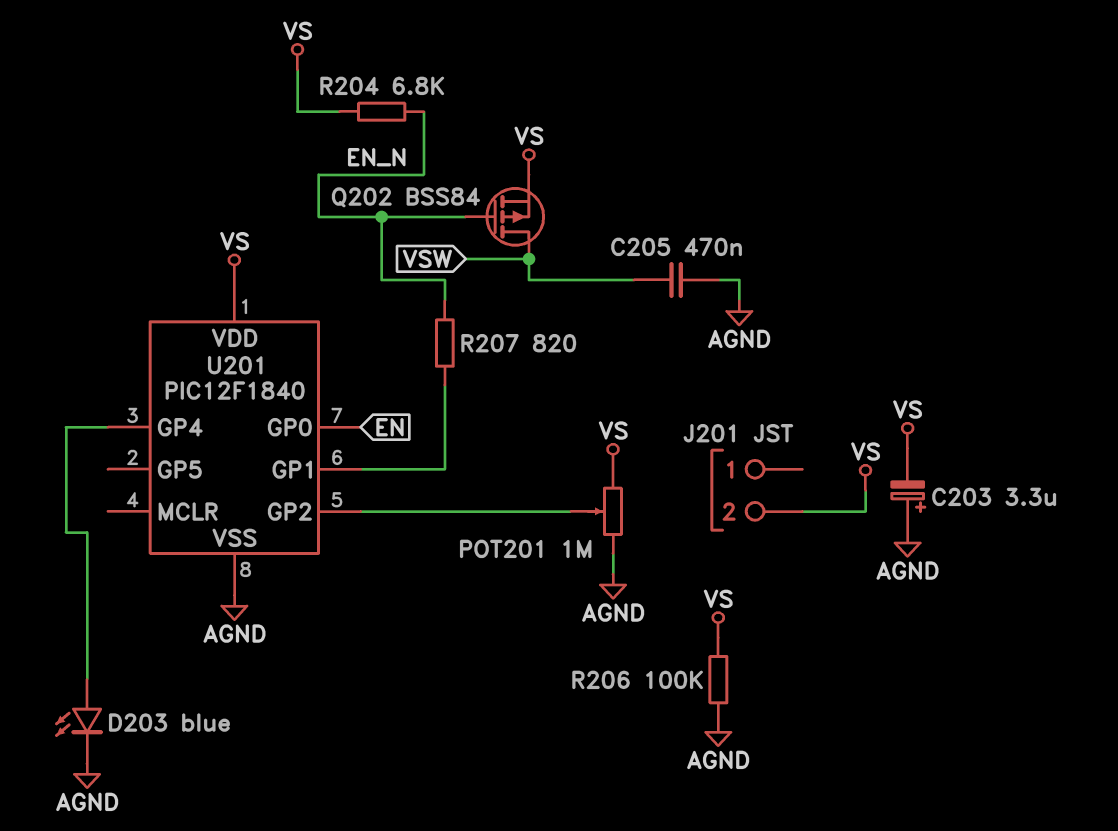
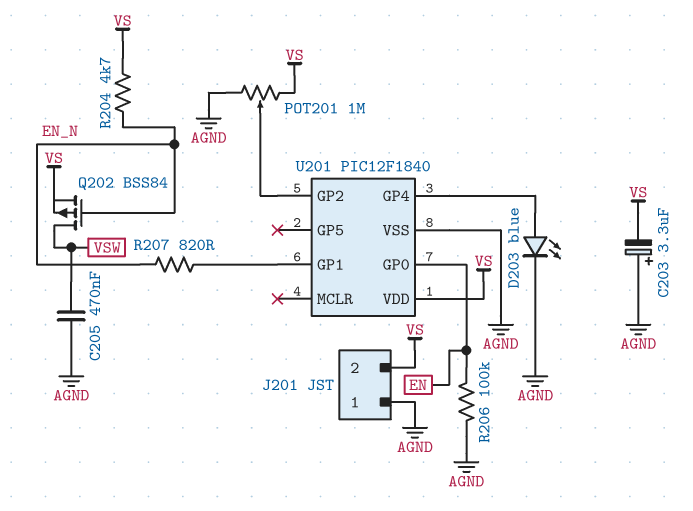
J201 pin 1: none -> AGND
R204: 6.8k (EN_N, VS) -> 4.7k (EN_N, VS)
R206: 100k (AGND, VS) -> 100k (AGND, EN)

